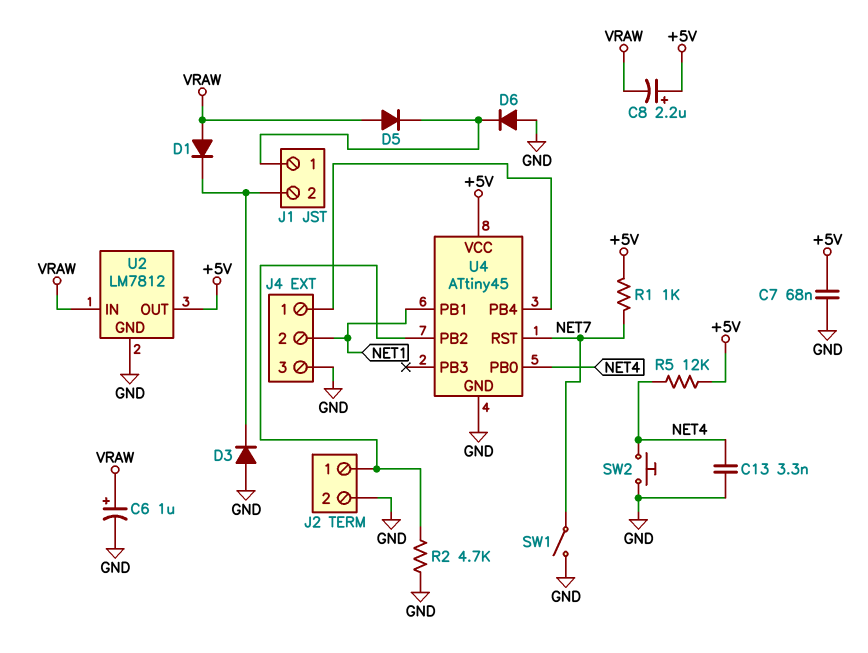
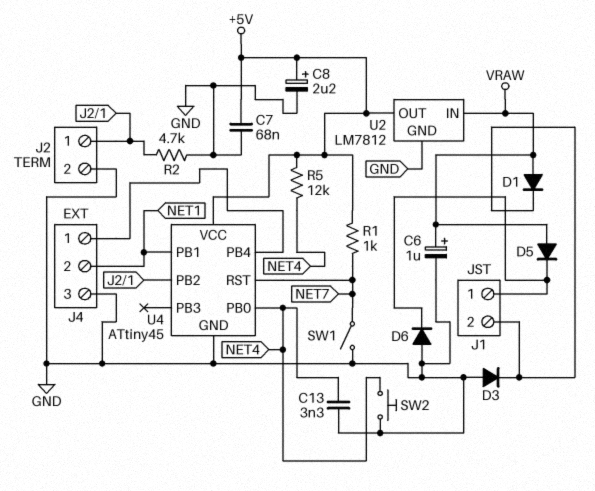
C8: 2.2uF (plus +5V, minus VRAW) -> 2.2uF (plus +5V, minus GND)

